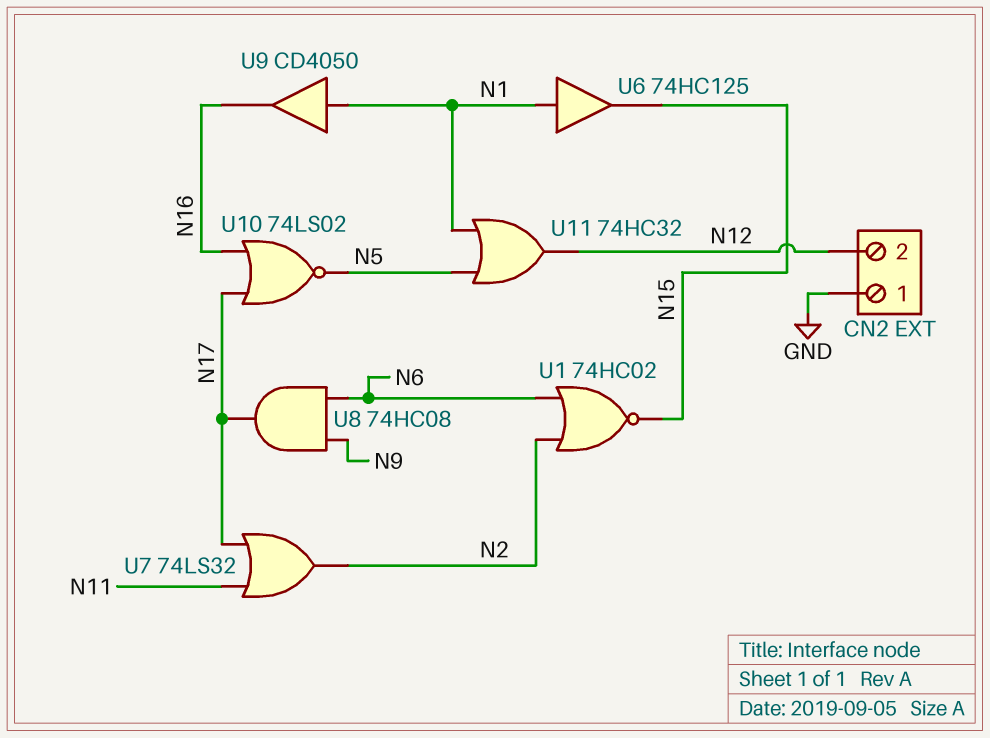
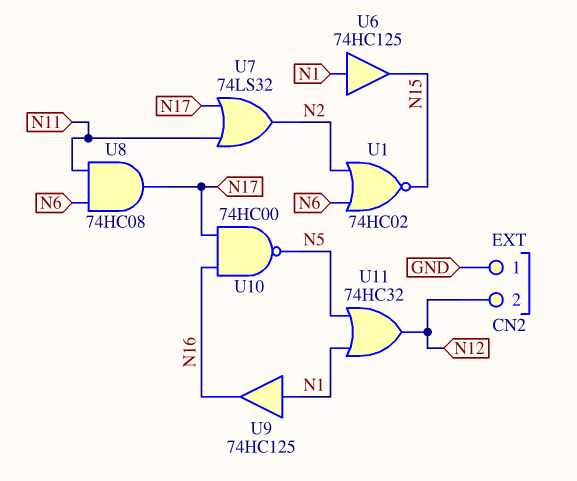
U8: AND 74HC08 (in N6, in N9, out N17) -> AND 74HC08 (in N6, in N11, out N17)
U9: buffer CD4050 (in N1, out N16) -> buffer 74HC125 (in N1, out N16)
U10: NOR 74LS02 (in N16, in N17, out N5) -> NAND 74HC00 (in N16, in N17, out N5)

